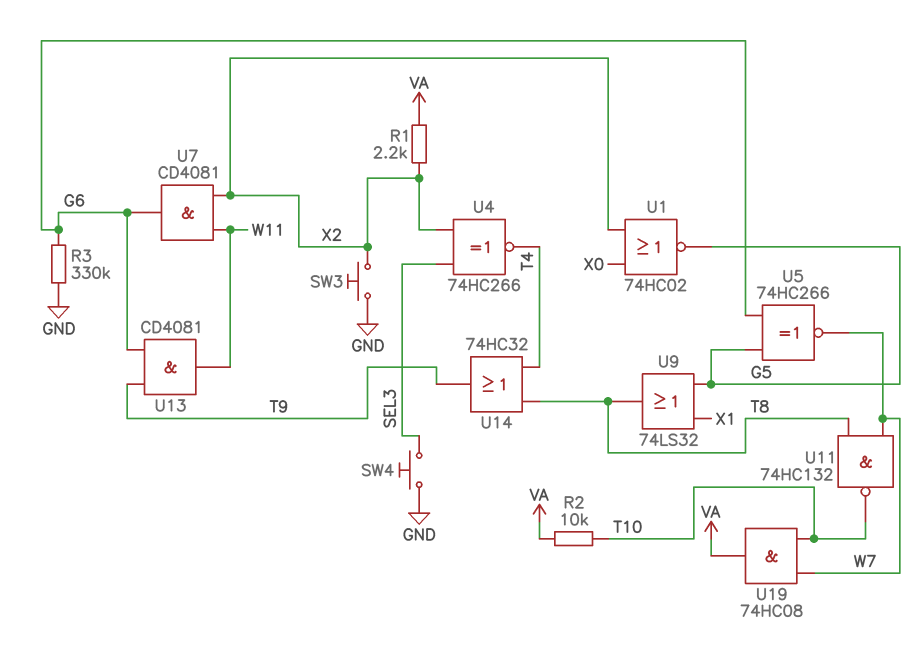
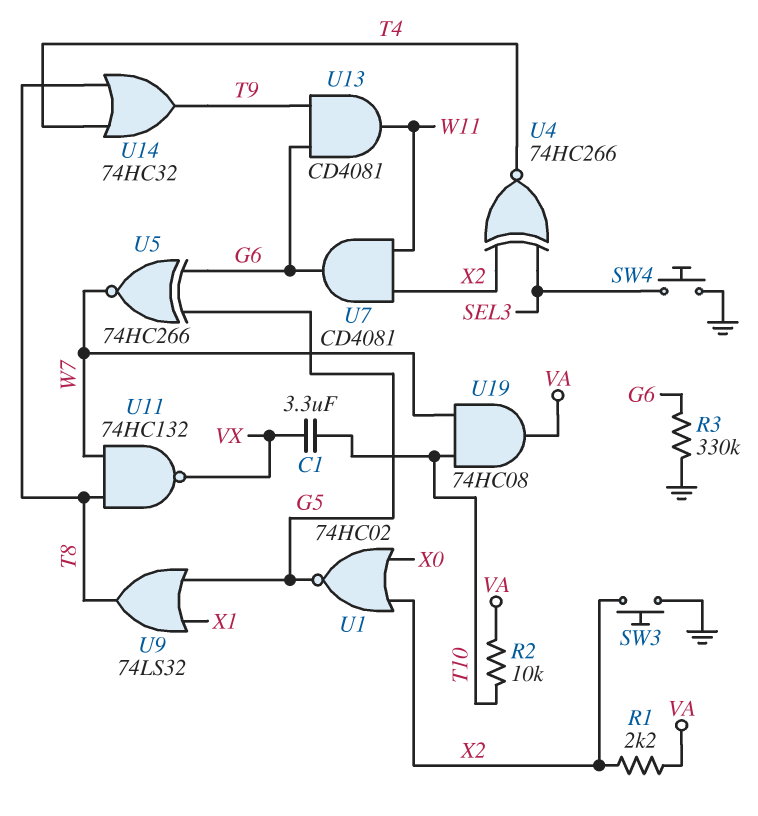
C1: none -> 3.3uF (T10, VX)
U11: NAND 74HC132 (in T8, in W7, out T10) -> NAND 74HC132 (in T8, in W7, out VX)

